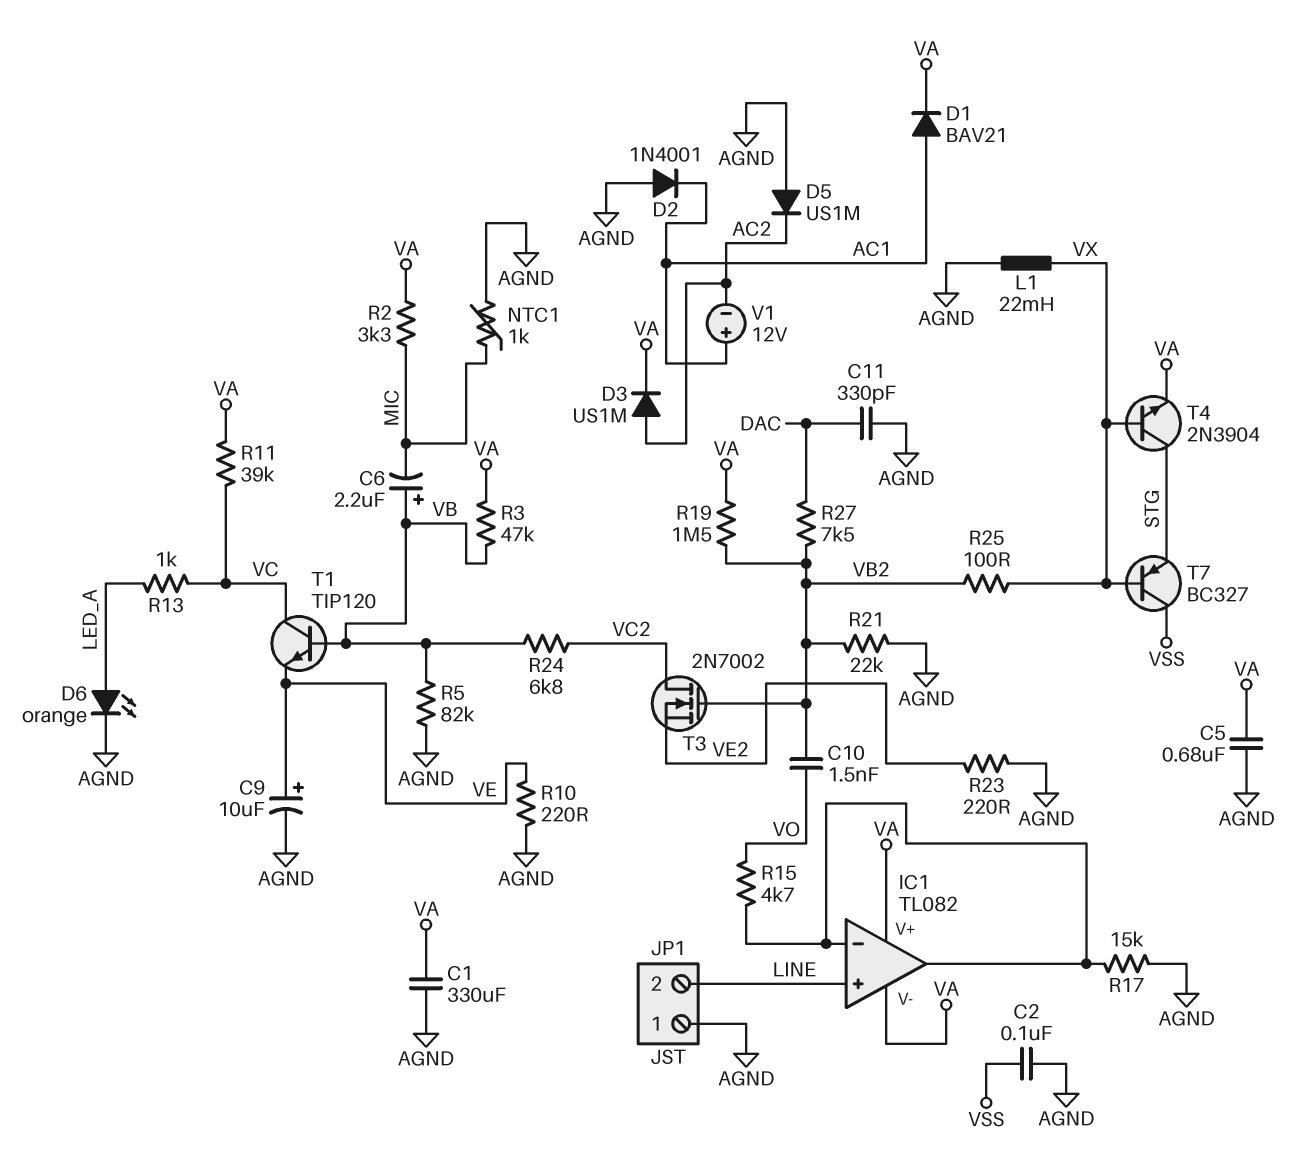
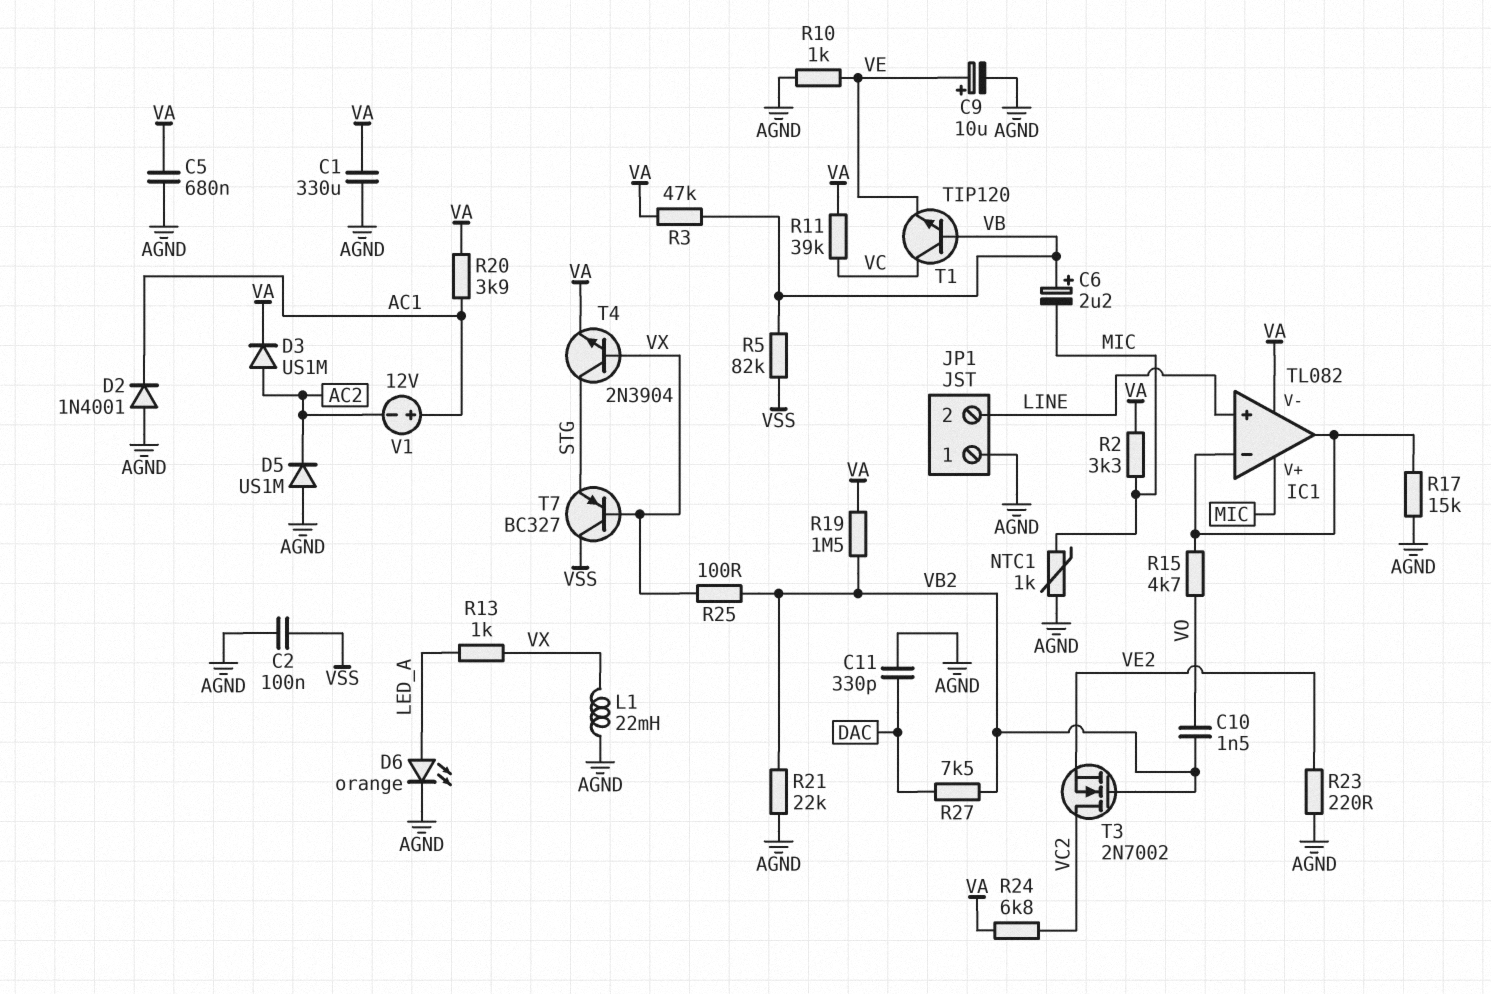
D1: diode BAV21 (A AC1, K VA) -> none
IC1 pin V+: VA -> MIC
R5: 82k (AGND, VB) -> 82k (VB, VSS)
R10: 220 (AGND, VE) -> 1k (AGND, VE)
R13: 1k (LED_A, VC) -> 1k (LED_A, VX)
R20: none -> 3.9k (AC1, VA)
R24: 6.8k (VB, VC2) -> 6.8k (VA, VC2)

